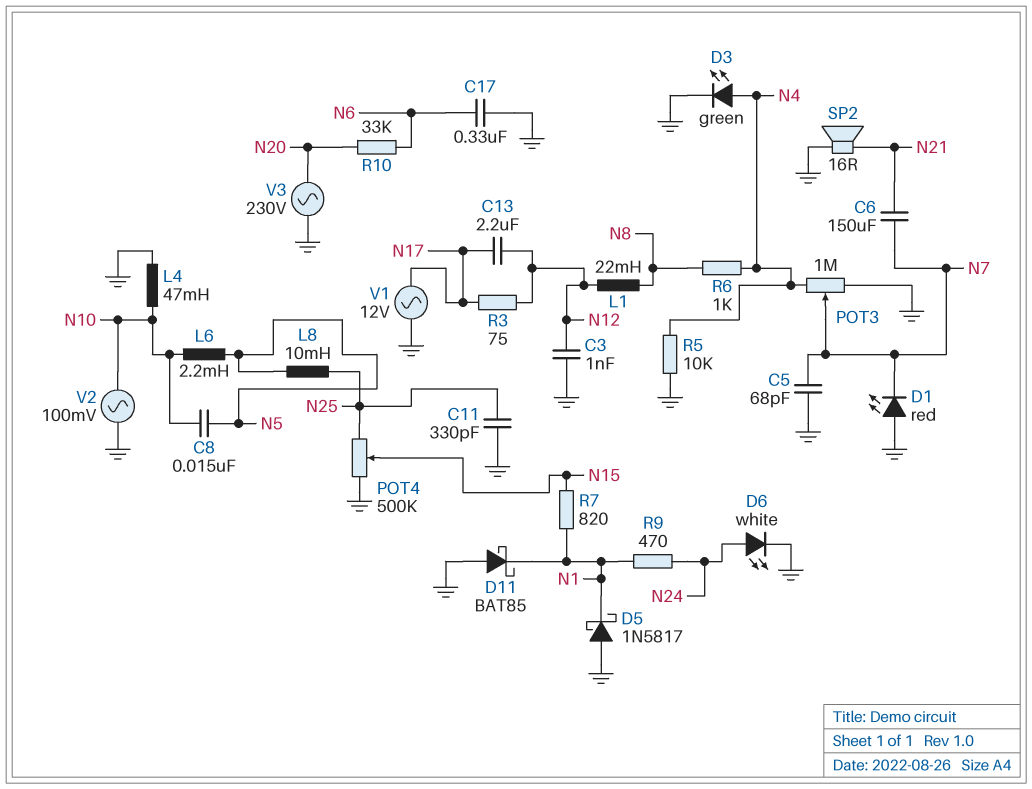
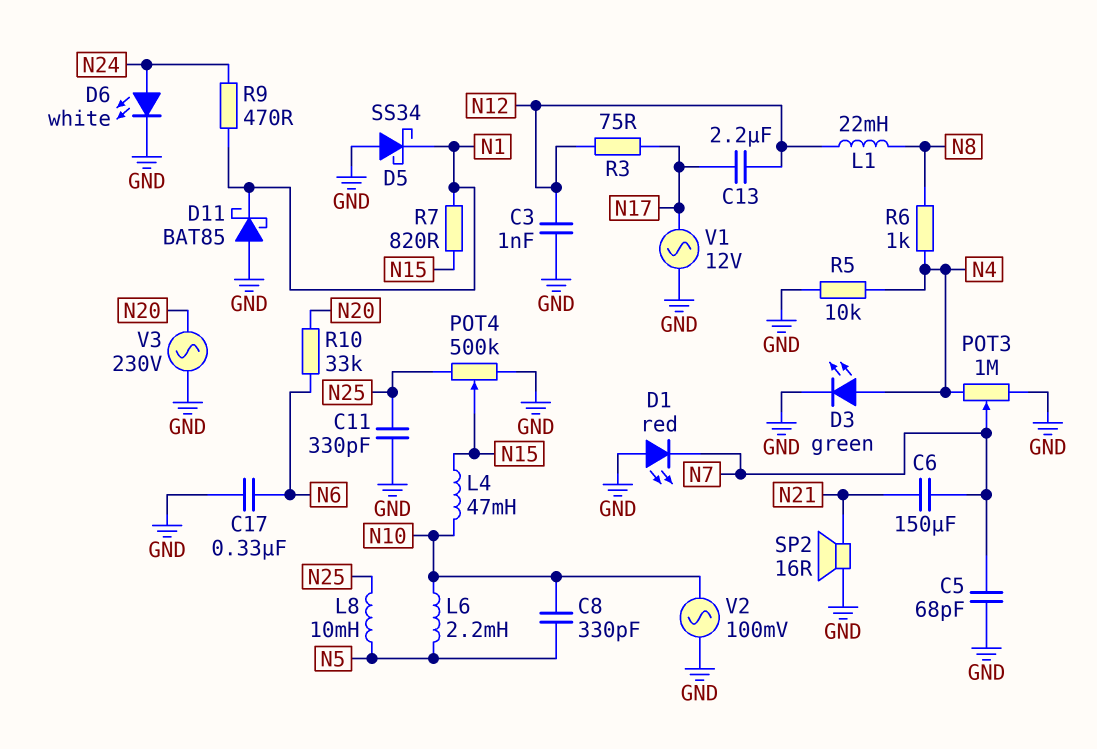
C8: 15nF (N5, N10) -> 330pF (N5, N10)
D5: schottky 1N5817 (A GND, K N1) -> schottky SS34 (A GND, K N1)
L4: 47mH (GND, N10) -> 47mH (N10, N15)

